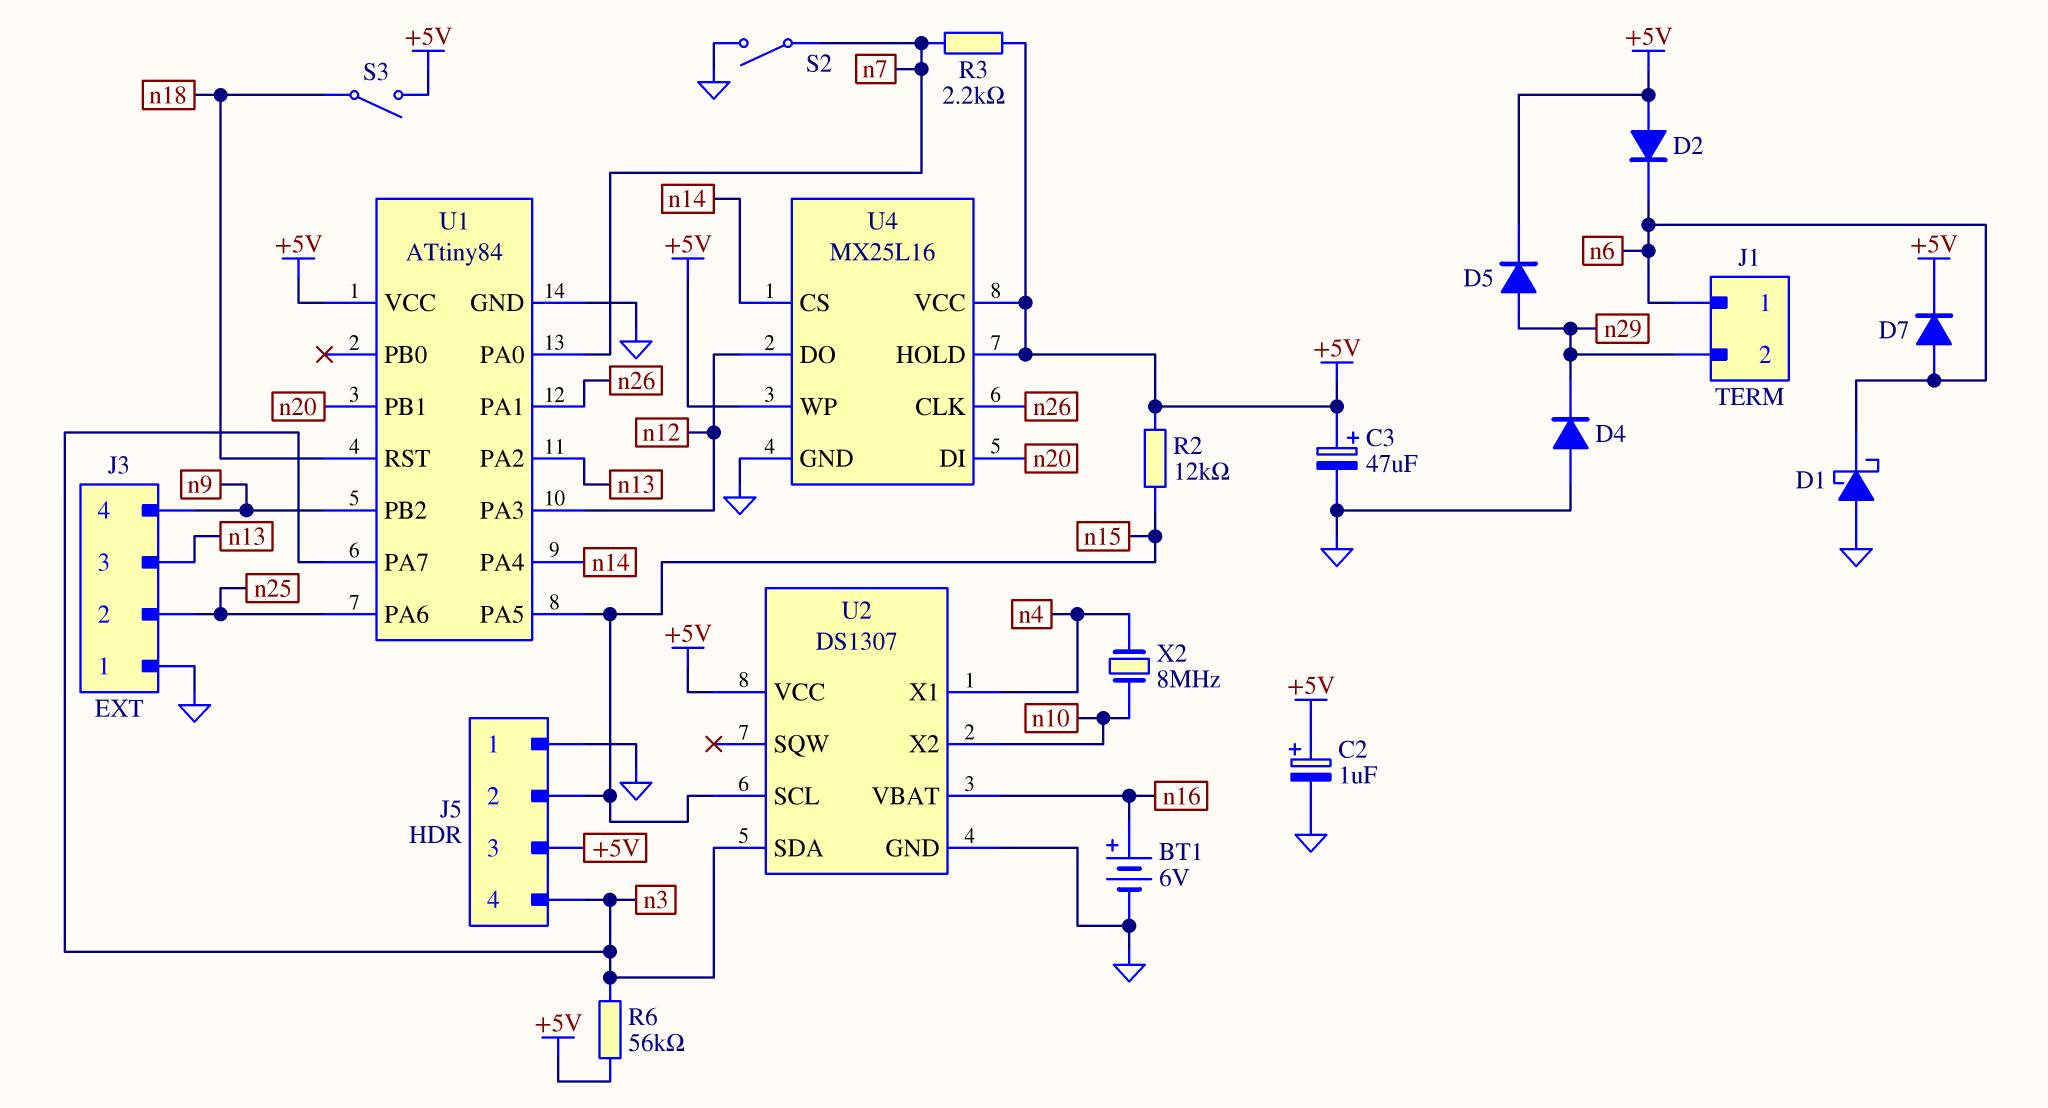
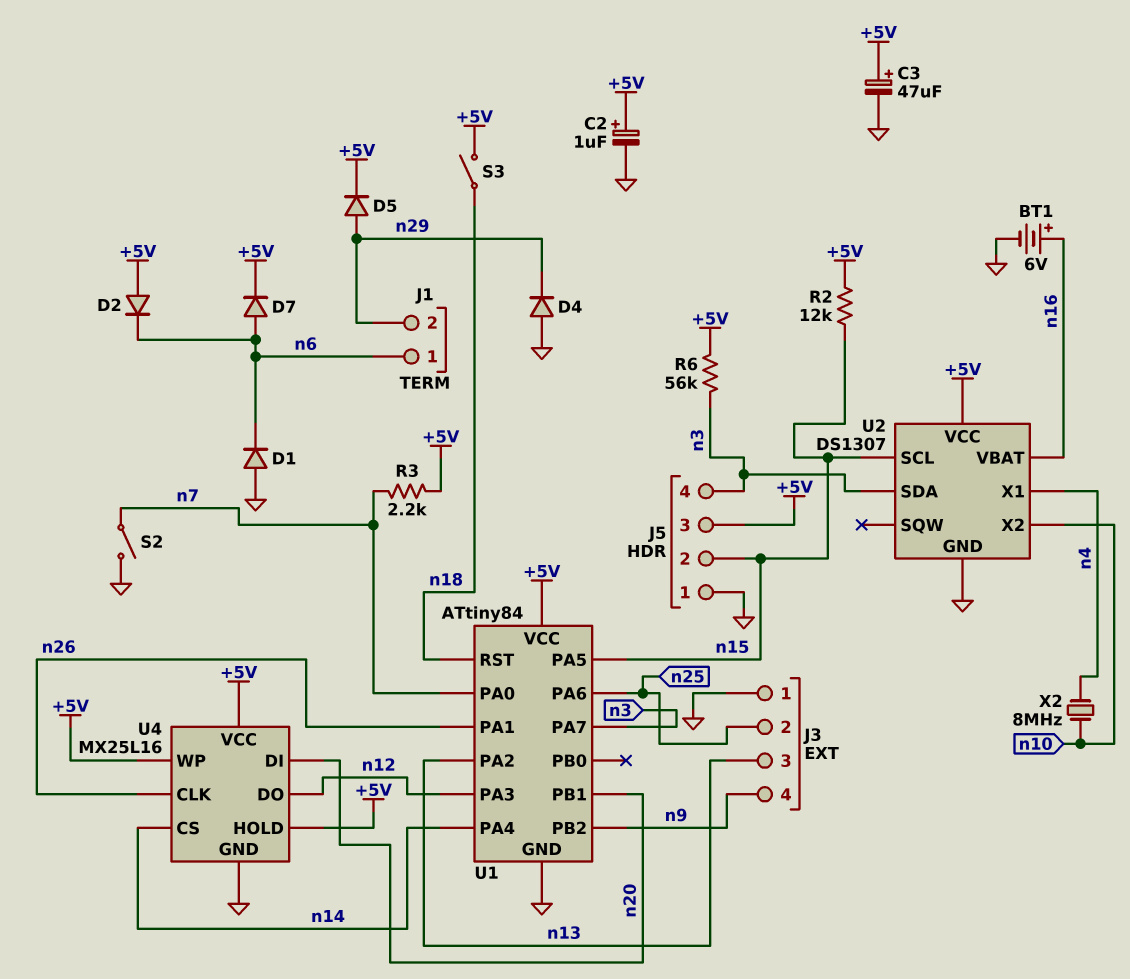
D1: schottky (A GND, K n6) -> diode (A GND, K n6)

